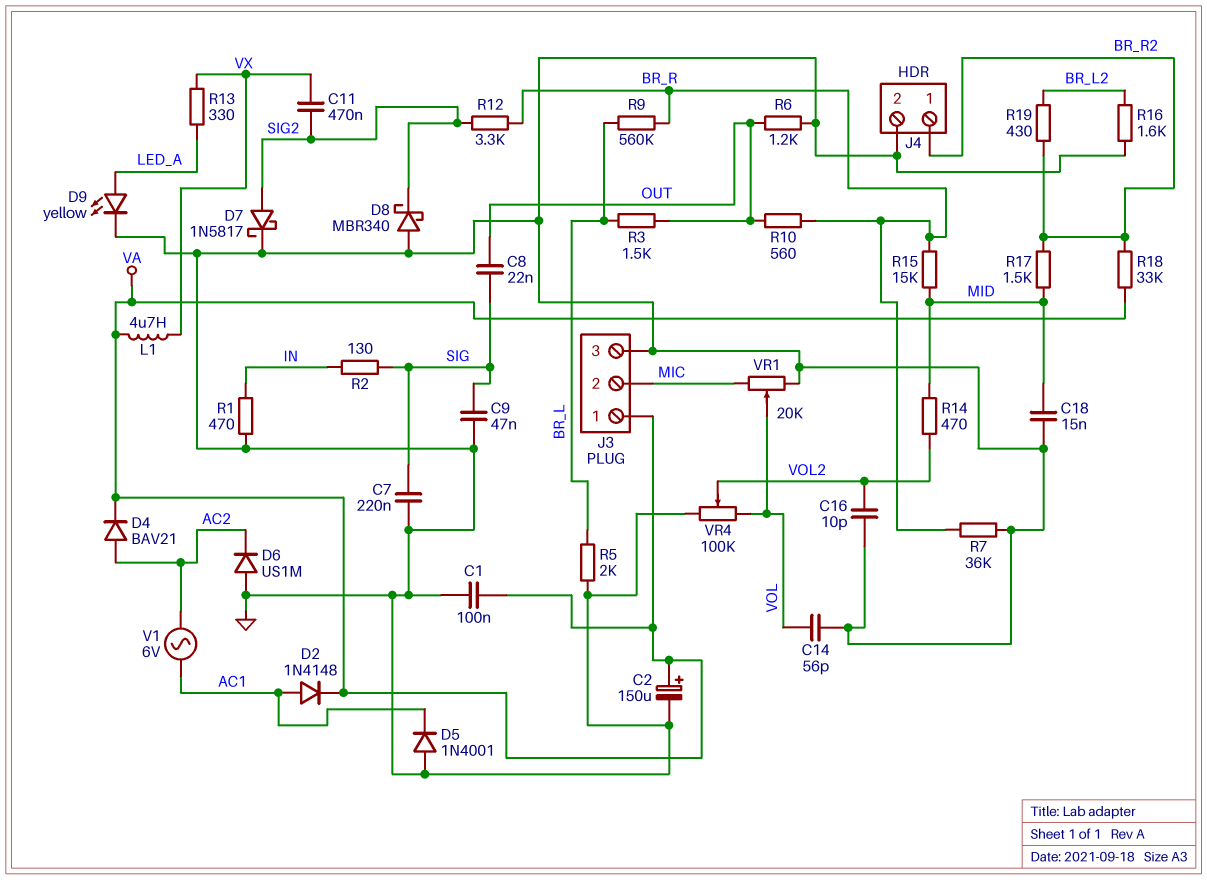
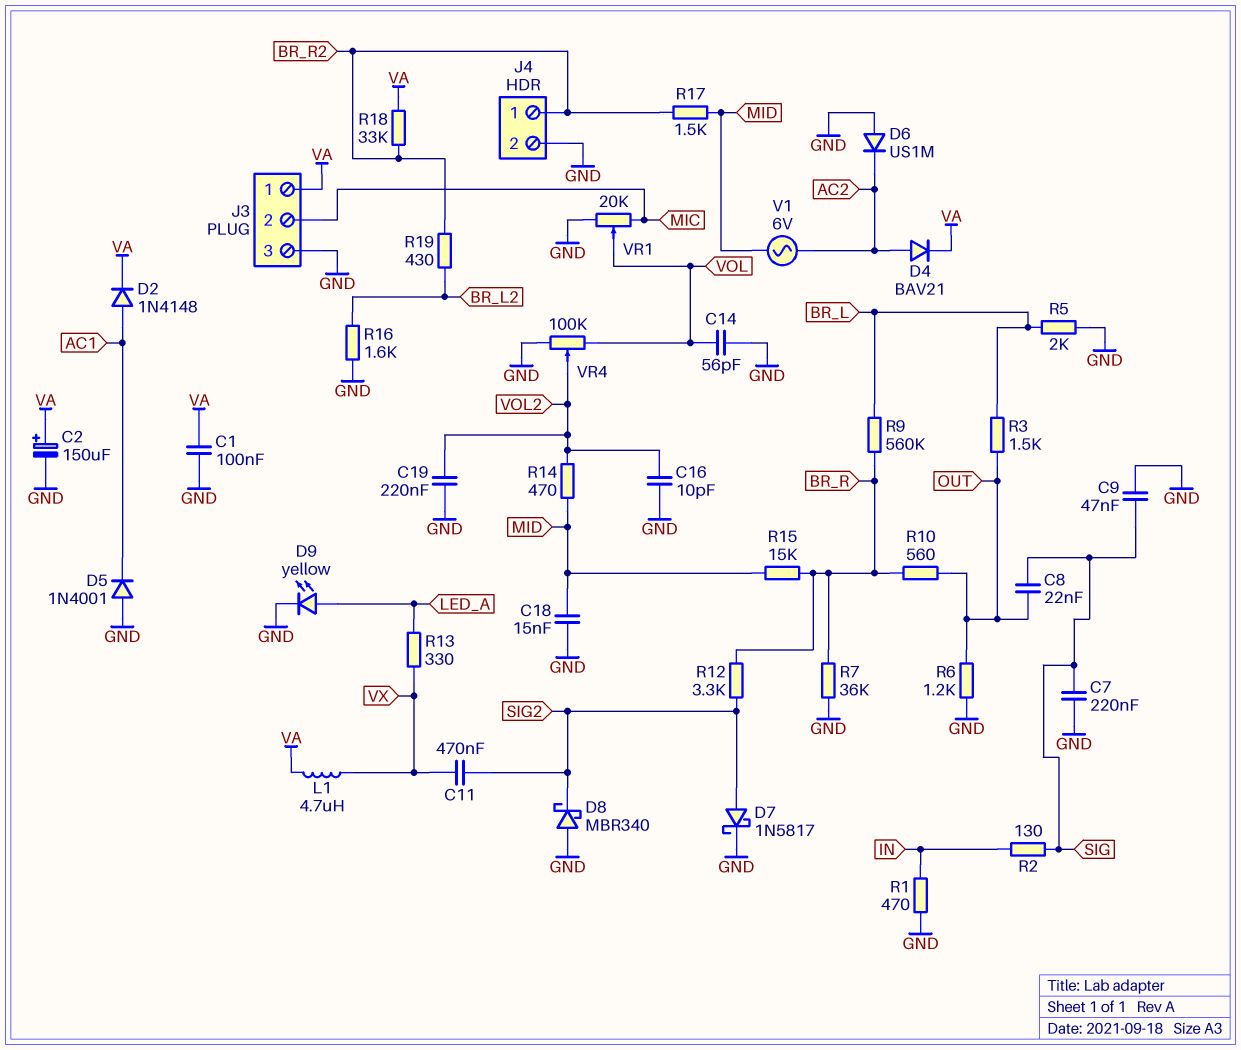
C19: none -> 220nF (GND, VOL2)
V1: AC 6V (AC1, AC2) -> AC 6V (AC2, MID)

